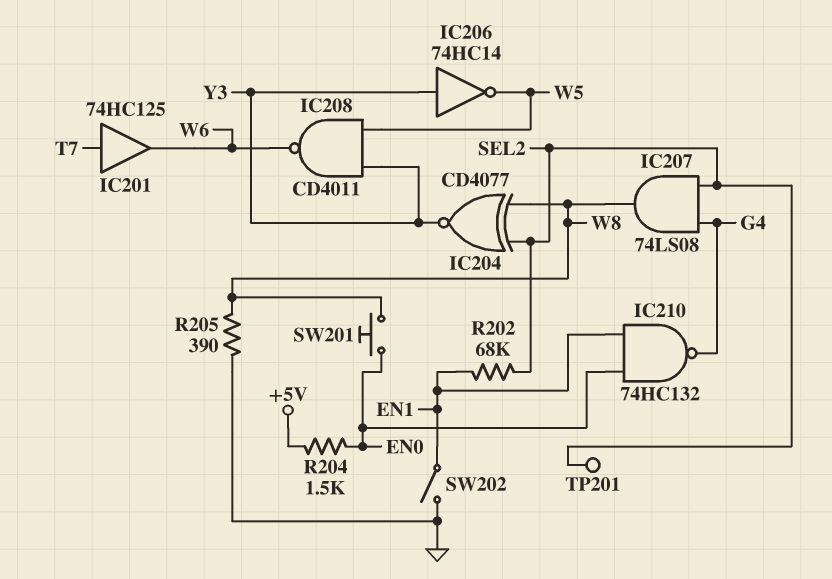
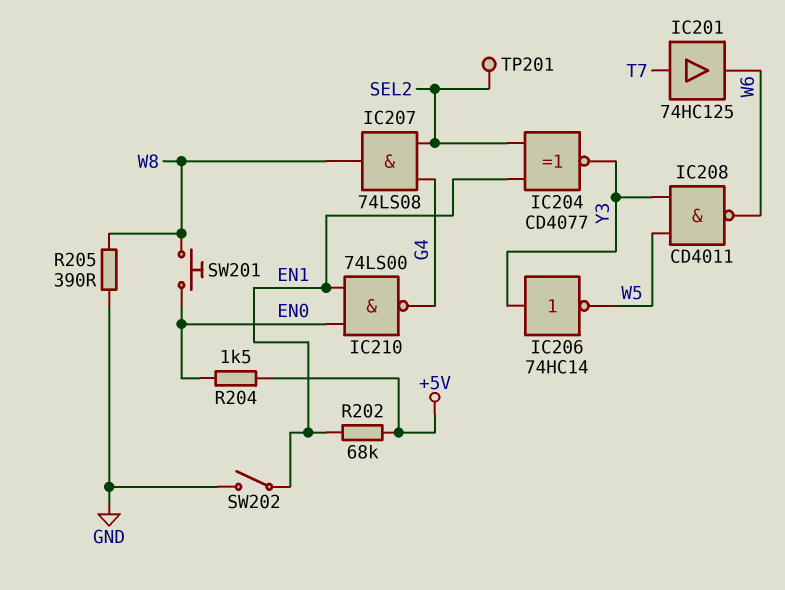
IC204: XNOR CD4077 (in SEL2, in W8, out Y3) -> XNOR CD4077 (in EN1, in SEL2, out Y3)
IC210: NAND 74HC132 (in EN0, in EN1, out G4) -> NAND 74LS00 (in EN0, in EN1, out G4)
R202: 68k (EN1, SEL2) -> 68k (+5V, EN1)

